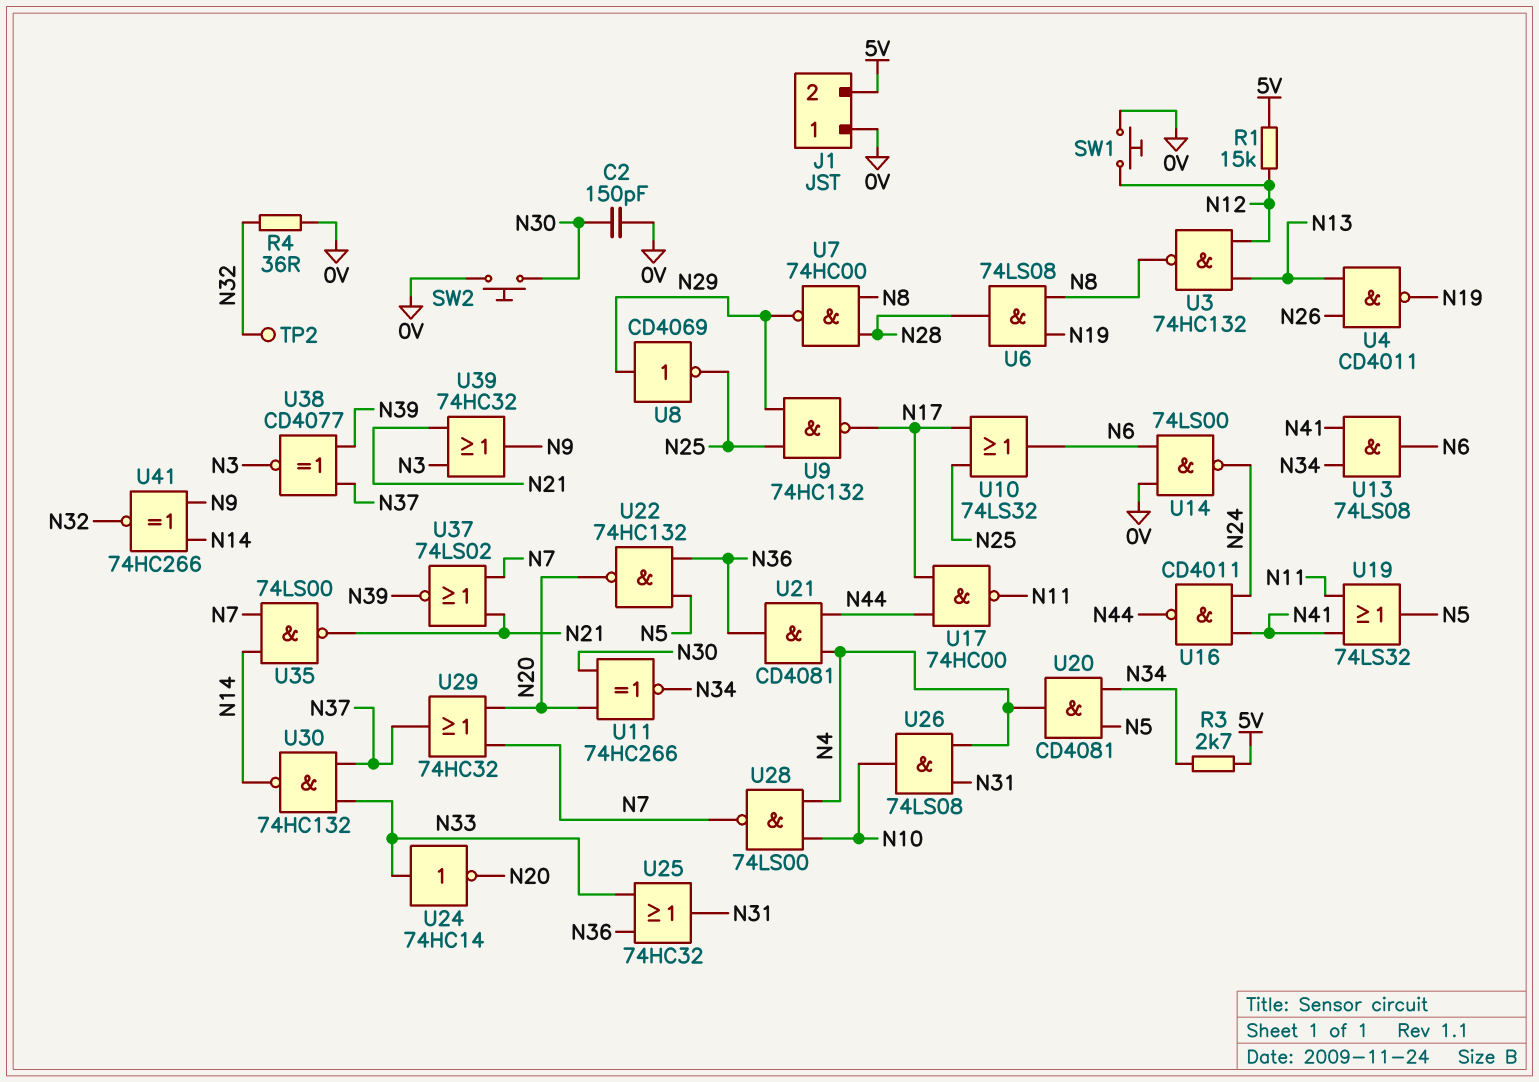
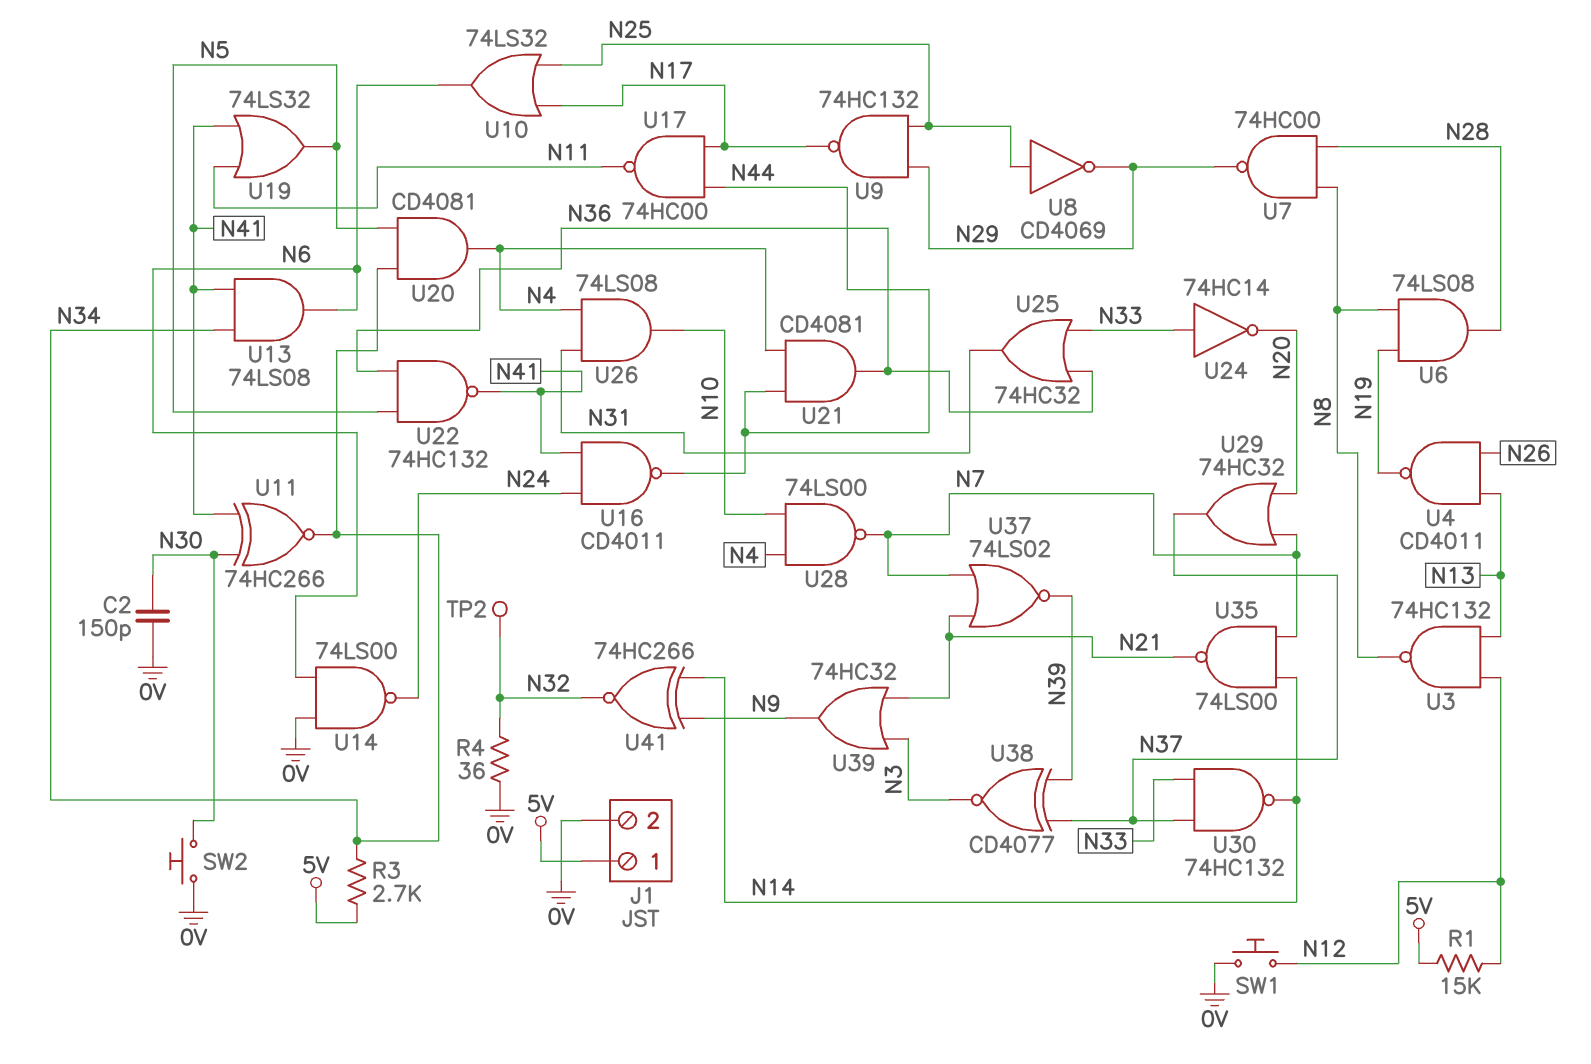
J1 pin 1: 0V -> 5V
J1 pin 2: 5V -> 0V
U8: NOT CD4069 (in N29, out N25) -> NOT CD4069 (in N25, out N29)
U11: XNOR 74HC266 (in N20, in N30, out N34) -> XNOR 74HC266 (in N30, in N41, out N34)
U22: NAND 74HC132 (in N5, in N36, out N20) -> NAND 74HC132 (in N5, in N36, out N41)

